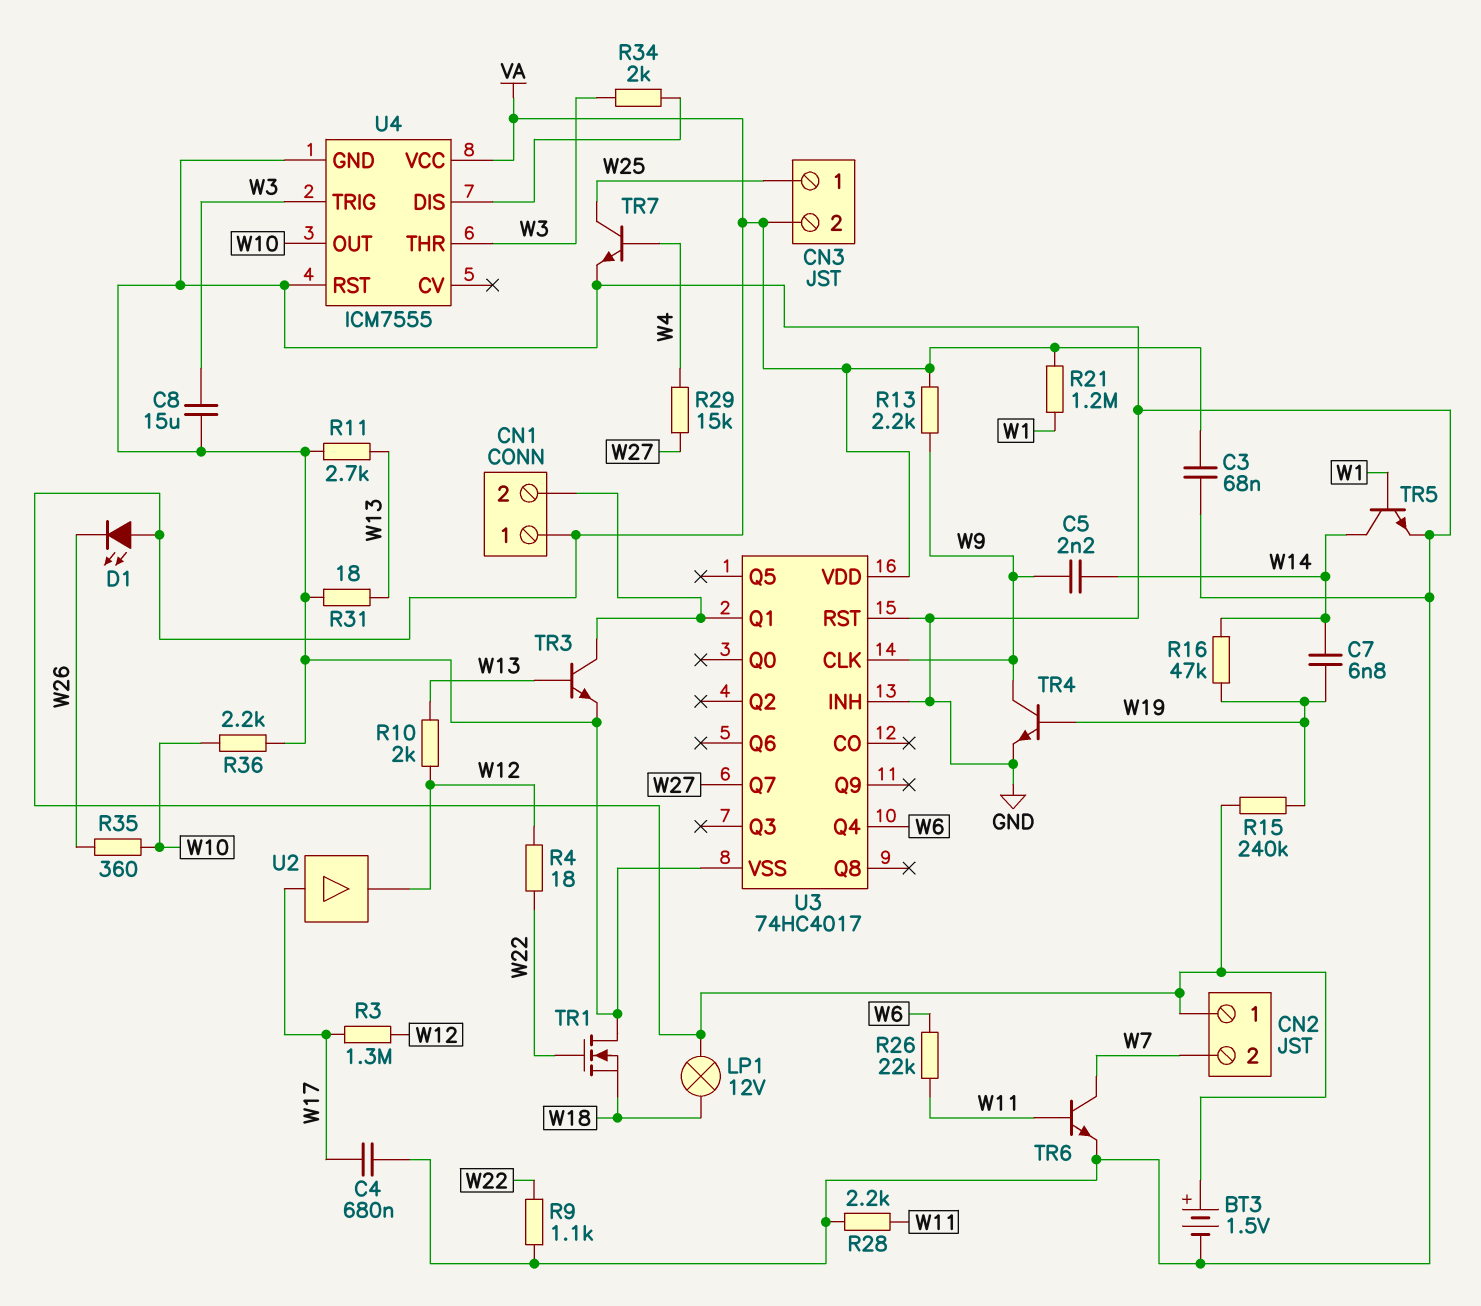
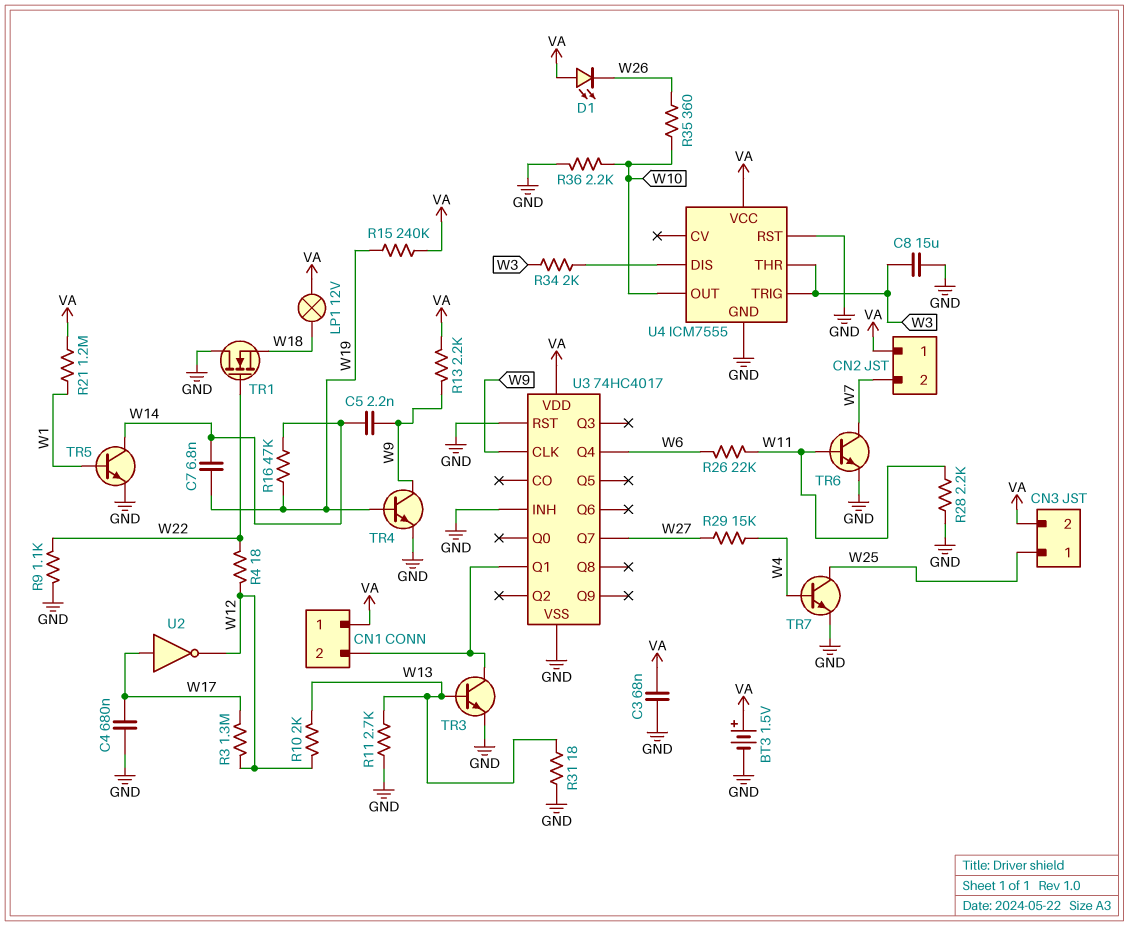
U2: buffer (in W17, out W12) -> NOT (in W17, out W12)

